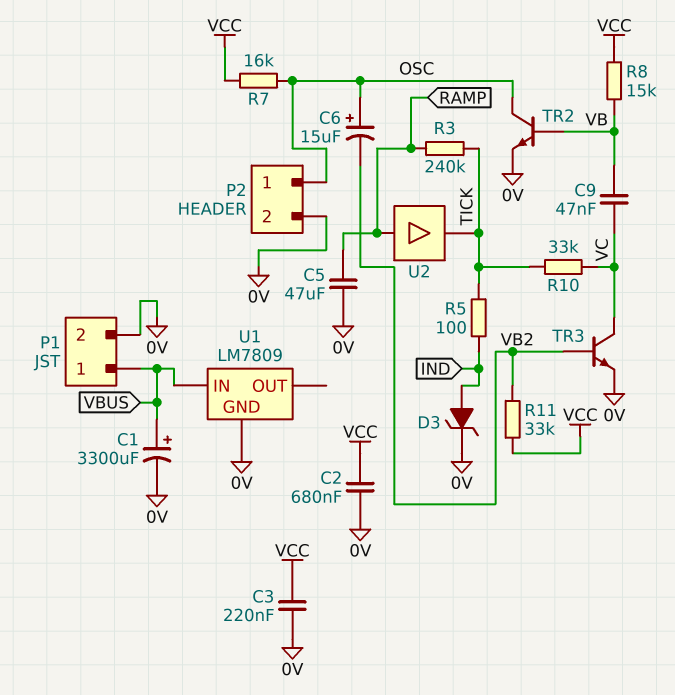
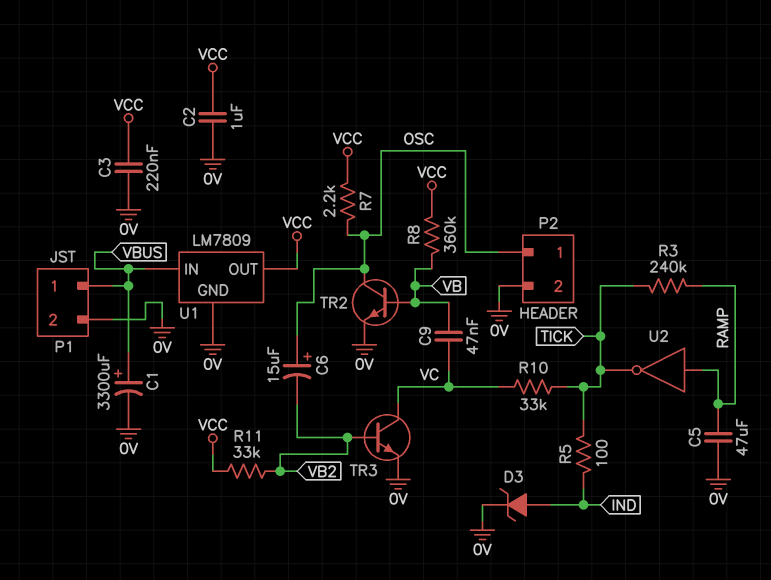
C2: 680nF (0V, VCC) -> 1uF (0V, VCC)
R7: 16k (OSC, VCC) -> 2.2k (OSC, VCC)
R8: 15k (VB, VCC) -> 360k (VB, VCC)
U1 pin OUT: none -> VCC
U2: buffer (in RAMP, out TICK) -> NOT (in RAMP, out TICK)

